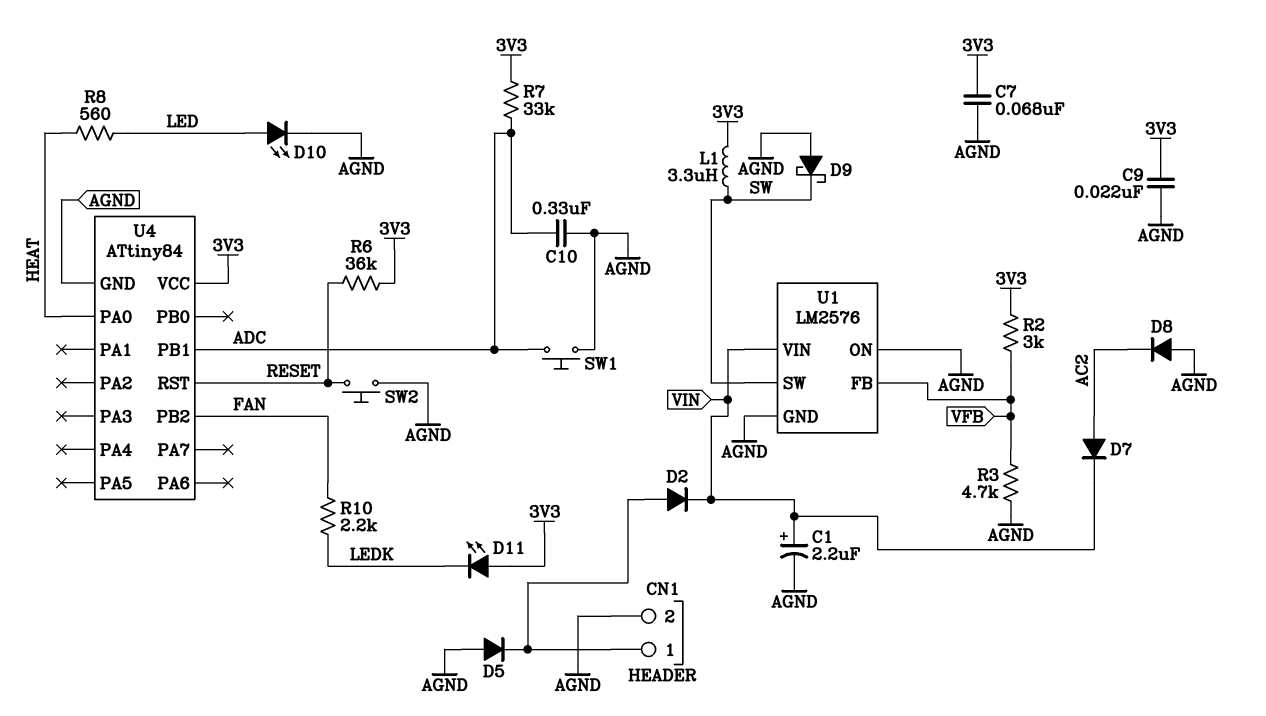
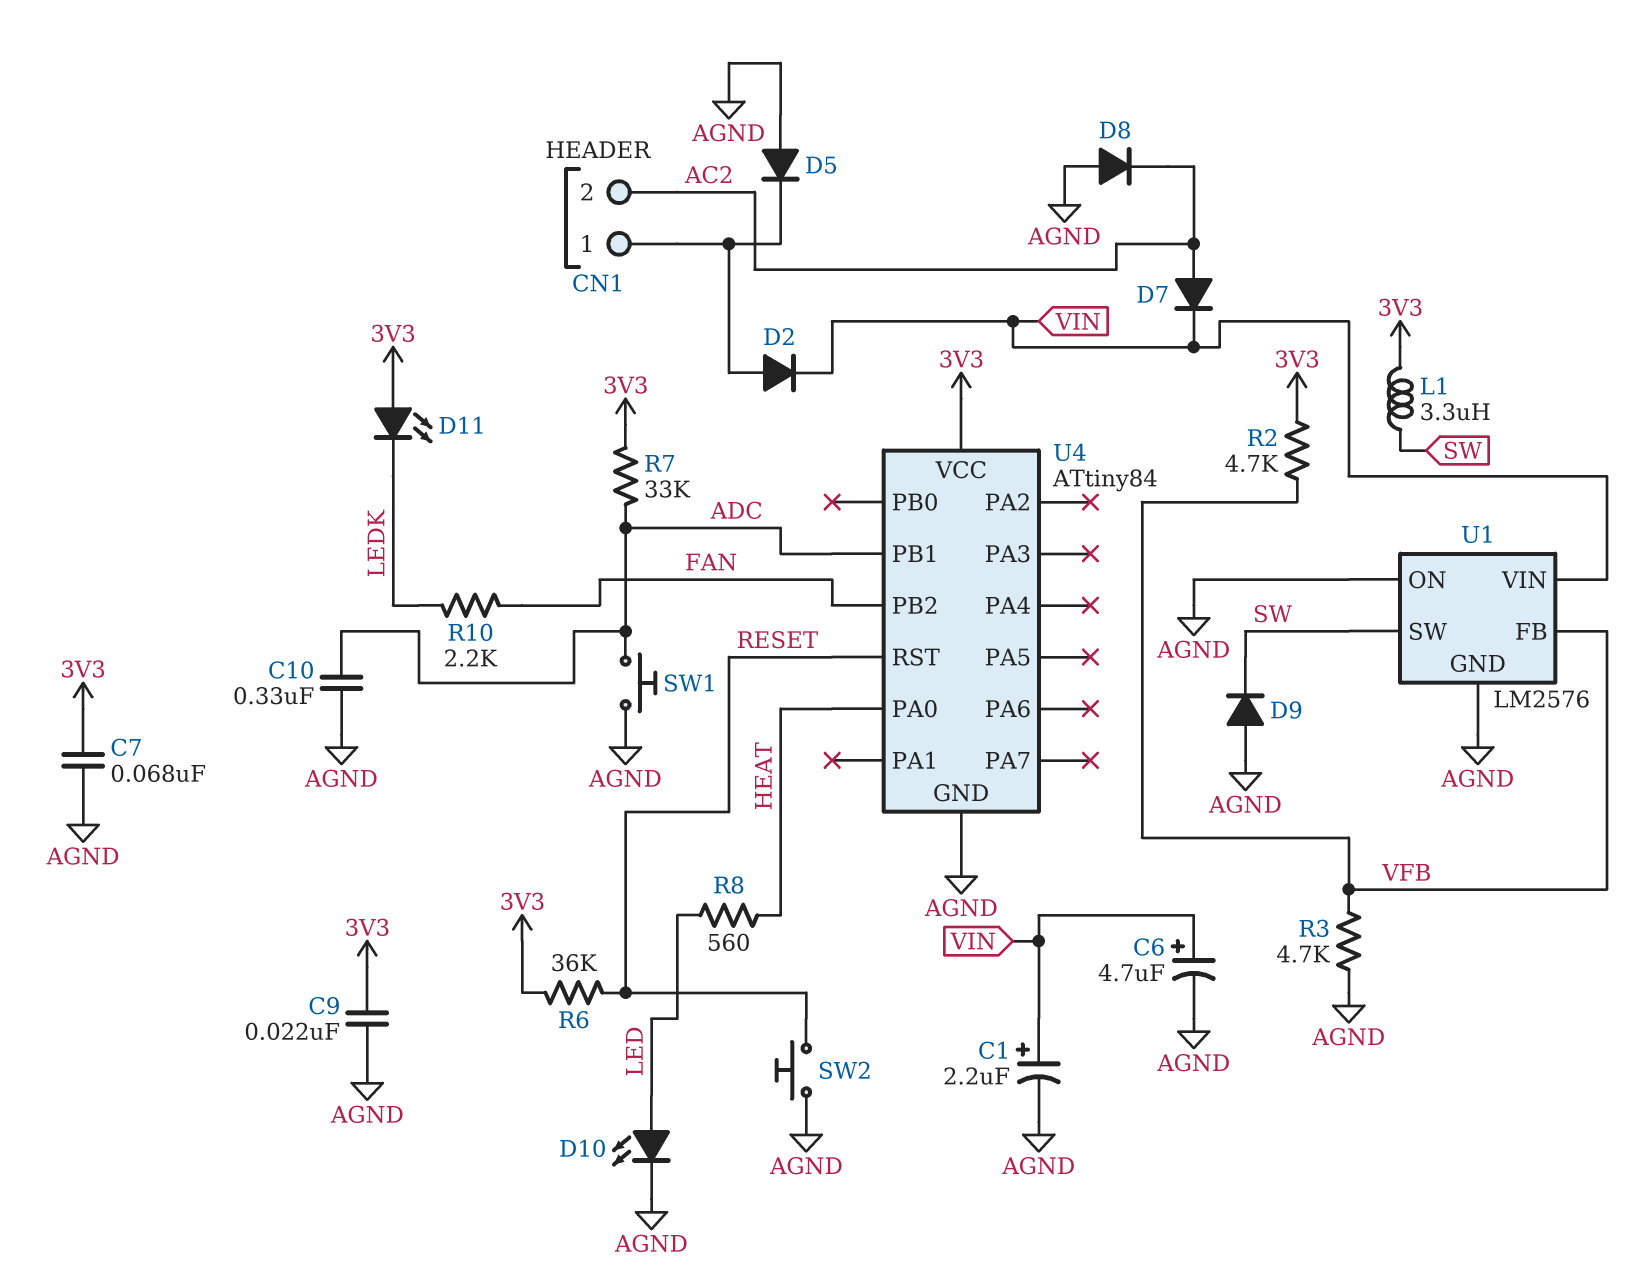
C6: none -> 4.7uF (plus VIN, minus AGND)
CN1 pin 2: AGND -> AC2
D9: schottky (A AGND, K SW) -> diode (A AGND, K SW)
R2: 3k (3V3, VFB) -> 4.7k (3V3, VFB)

